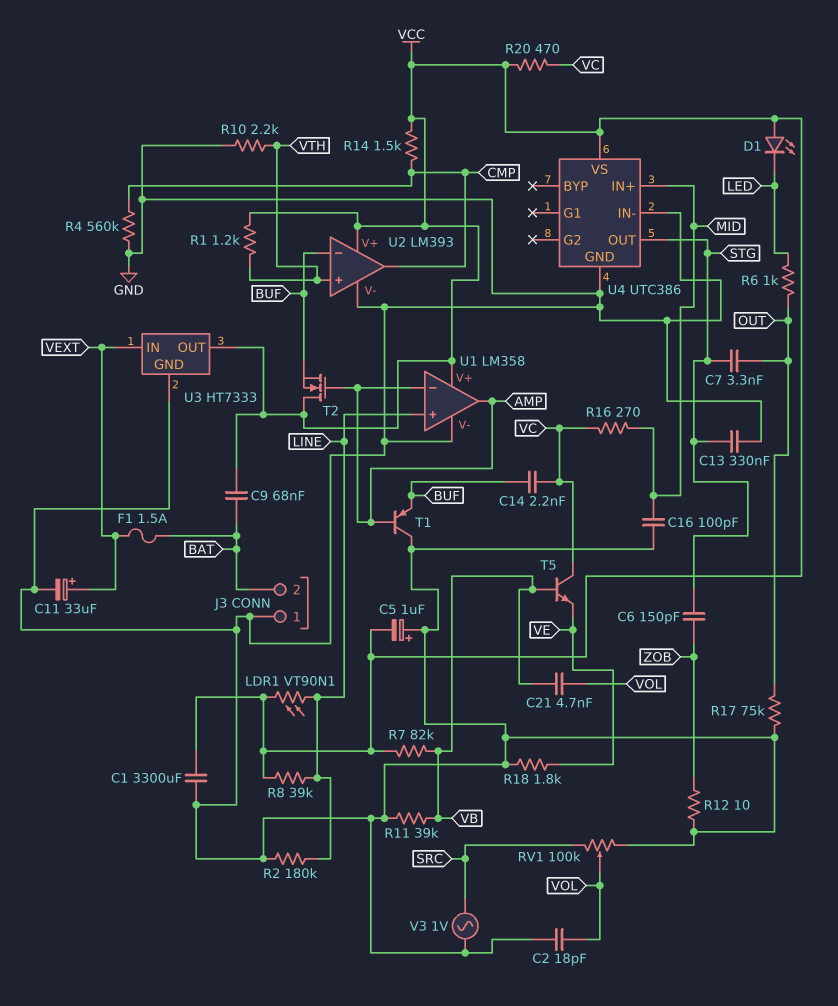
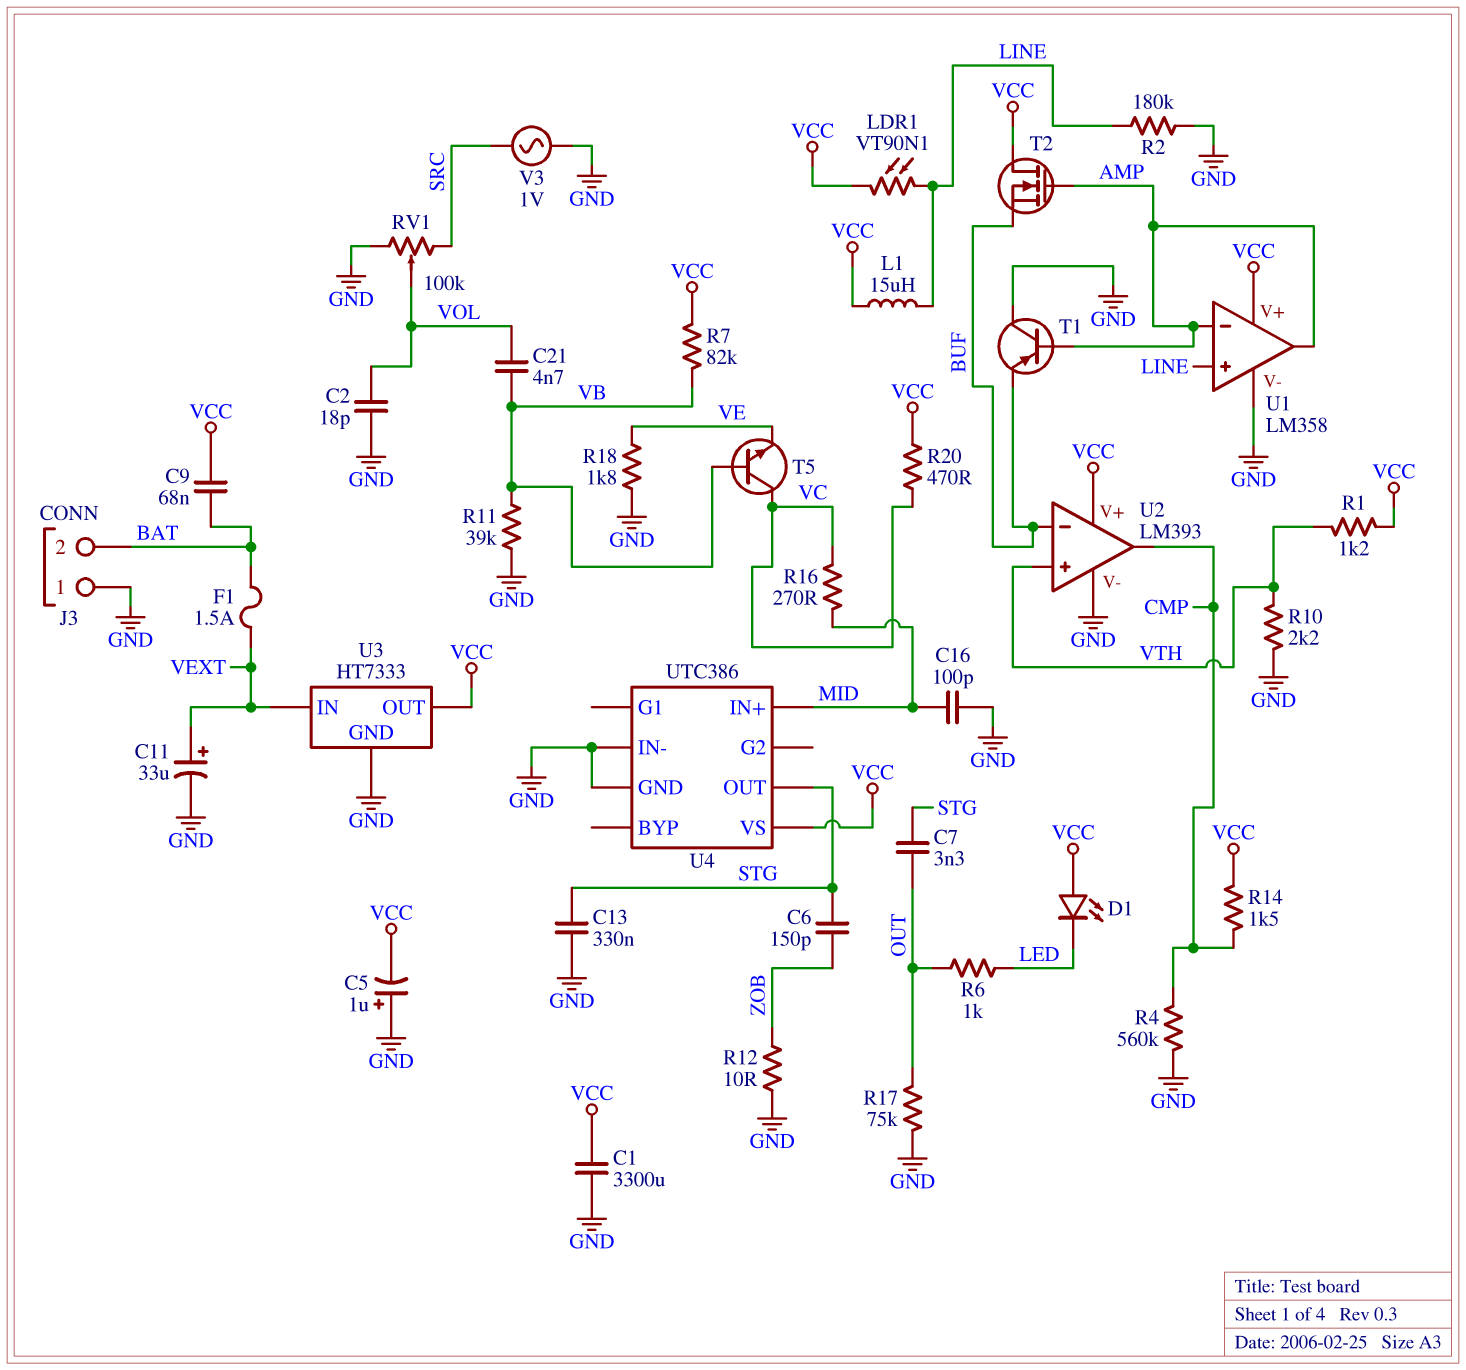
C14: 2.2nF (BUF, VC) -> none
L1: none -> 15uH (LINE, VCC)
R8: 39k (LINE, VCC) -> none

